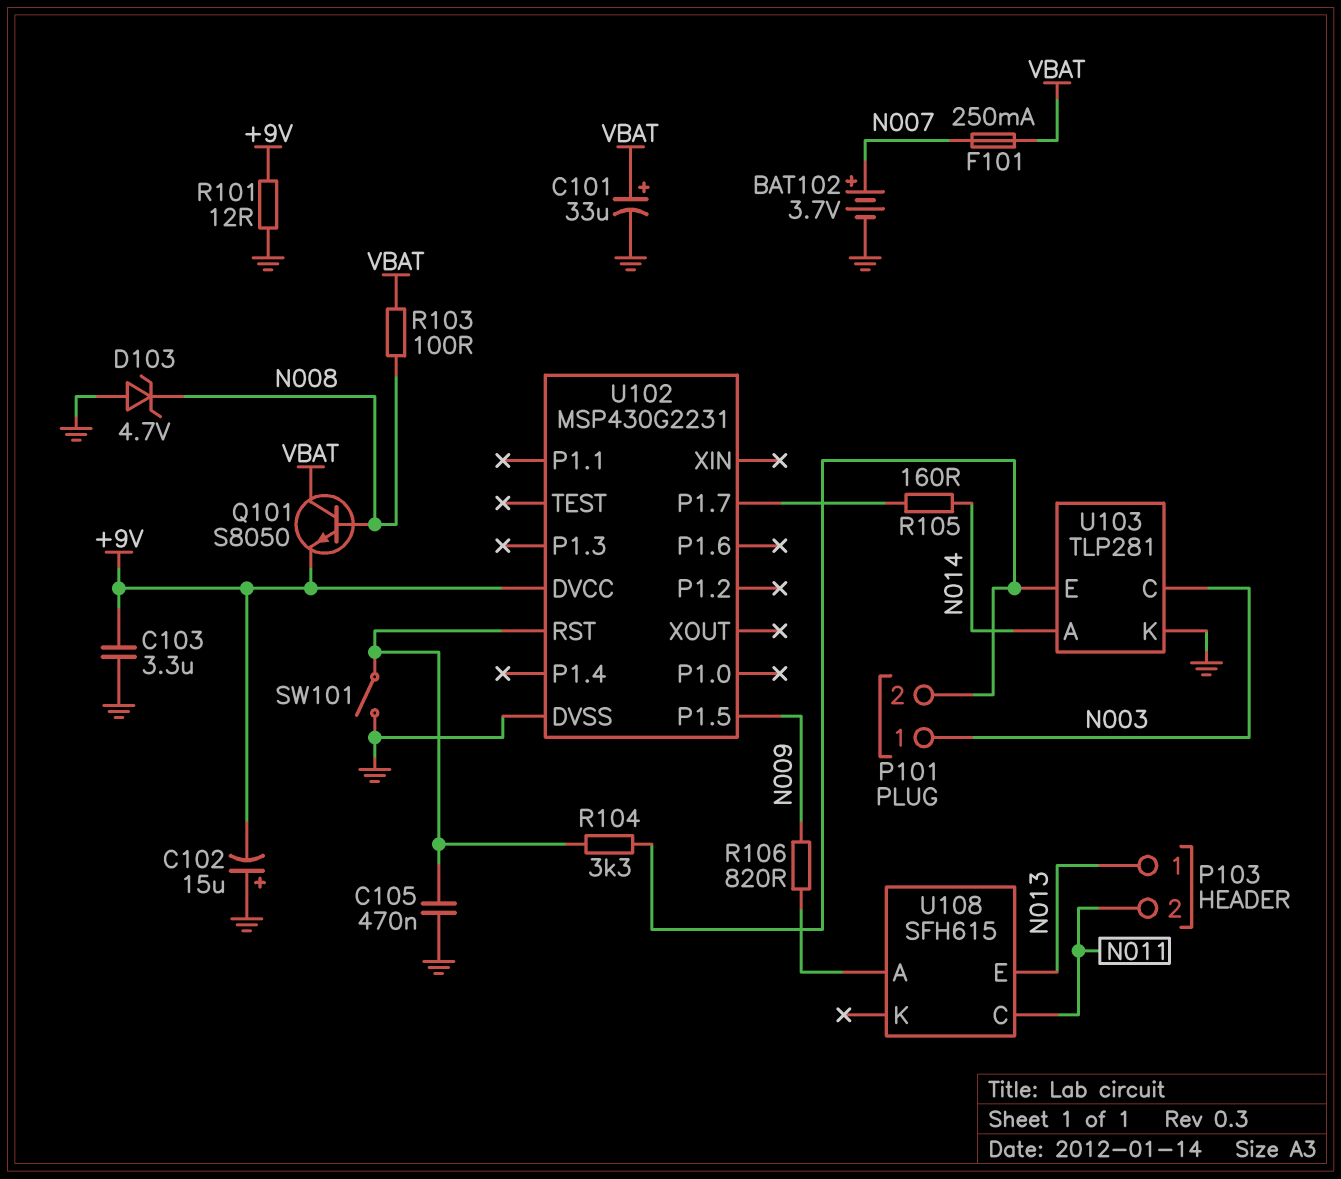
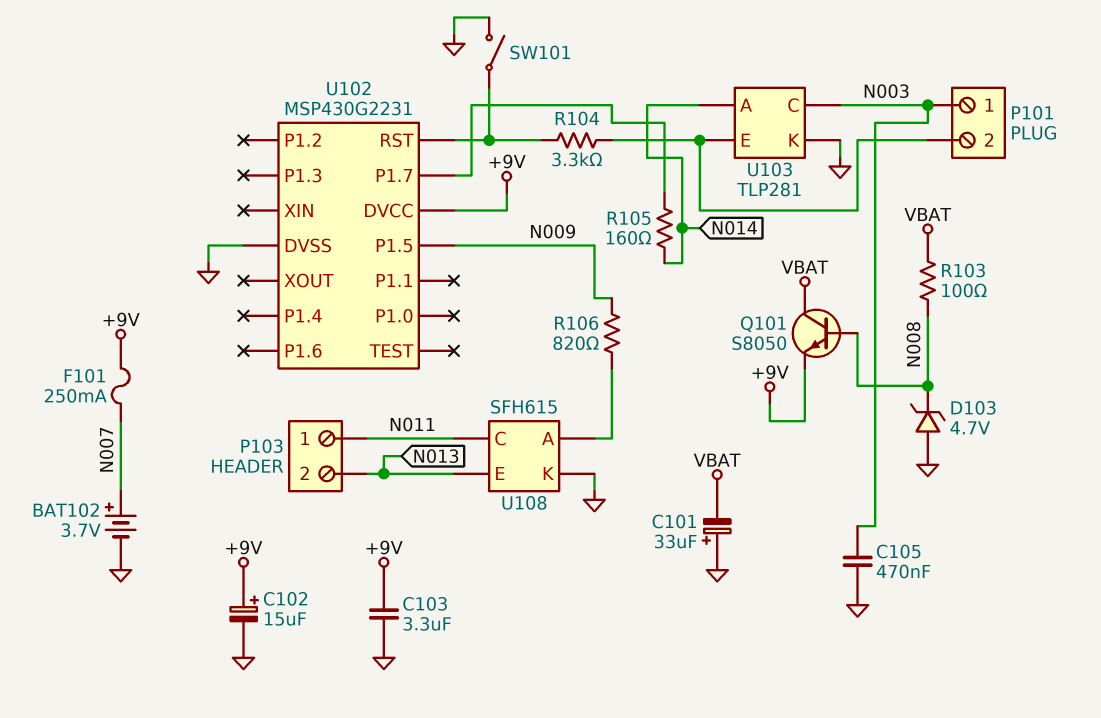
C101: 33uF (plus VBAT, minus GND) -> 33uF (plus GND, minus VBAT)
C102: 15uF (plus GND, minus +9V) -> 15uF (plus +9V, minus GND)
C105: 470nF (GND, U102/RST) -> 470nF (GND, N003)
F101: 250mA (N007, VBAT) -> 250mA (+9V, N007)
P103 pin 1: N013 -> N011
P103 pin 2: N011 -> N013
R101: 12 (+9V, GND) -> none
U108 pin K: none -> GND

